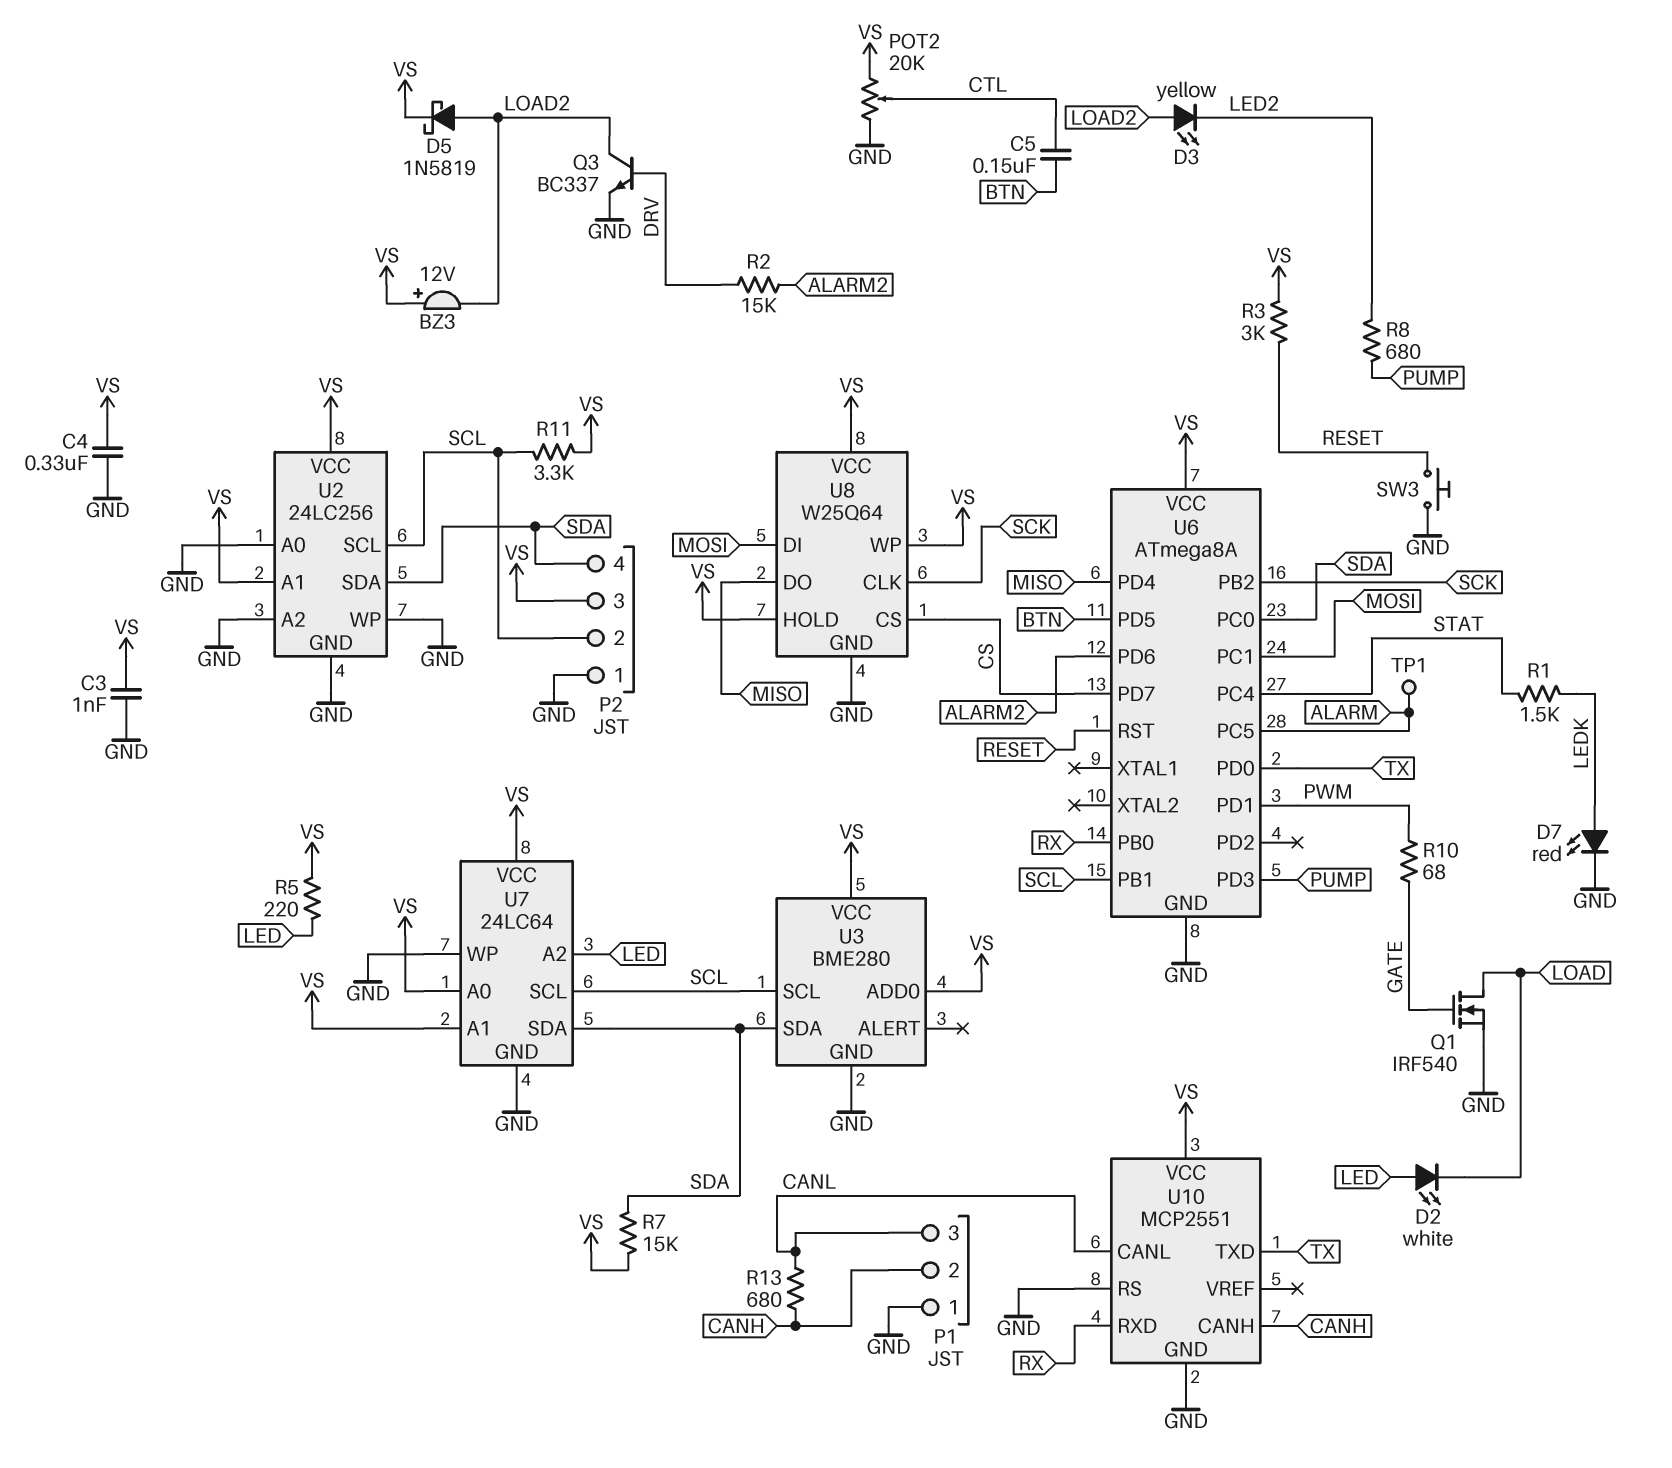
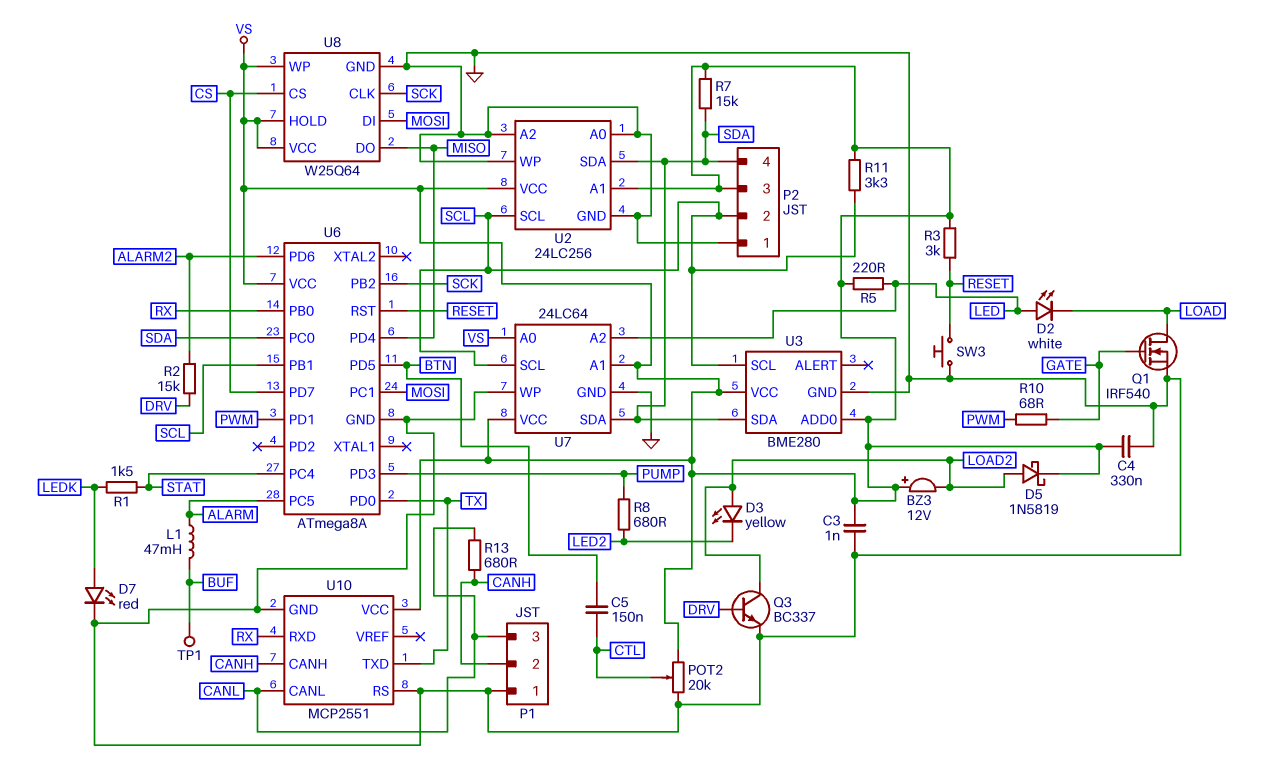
L1: none -> 47mH (ALARM, BUF)
TP1: test point (ALARM) -> test point (BUF)

